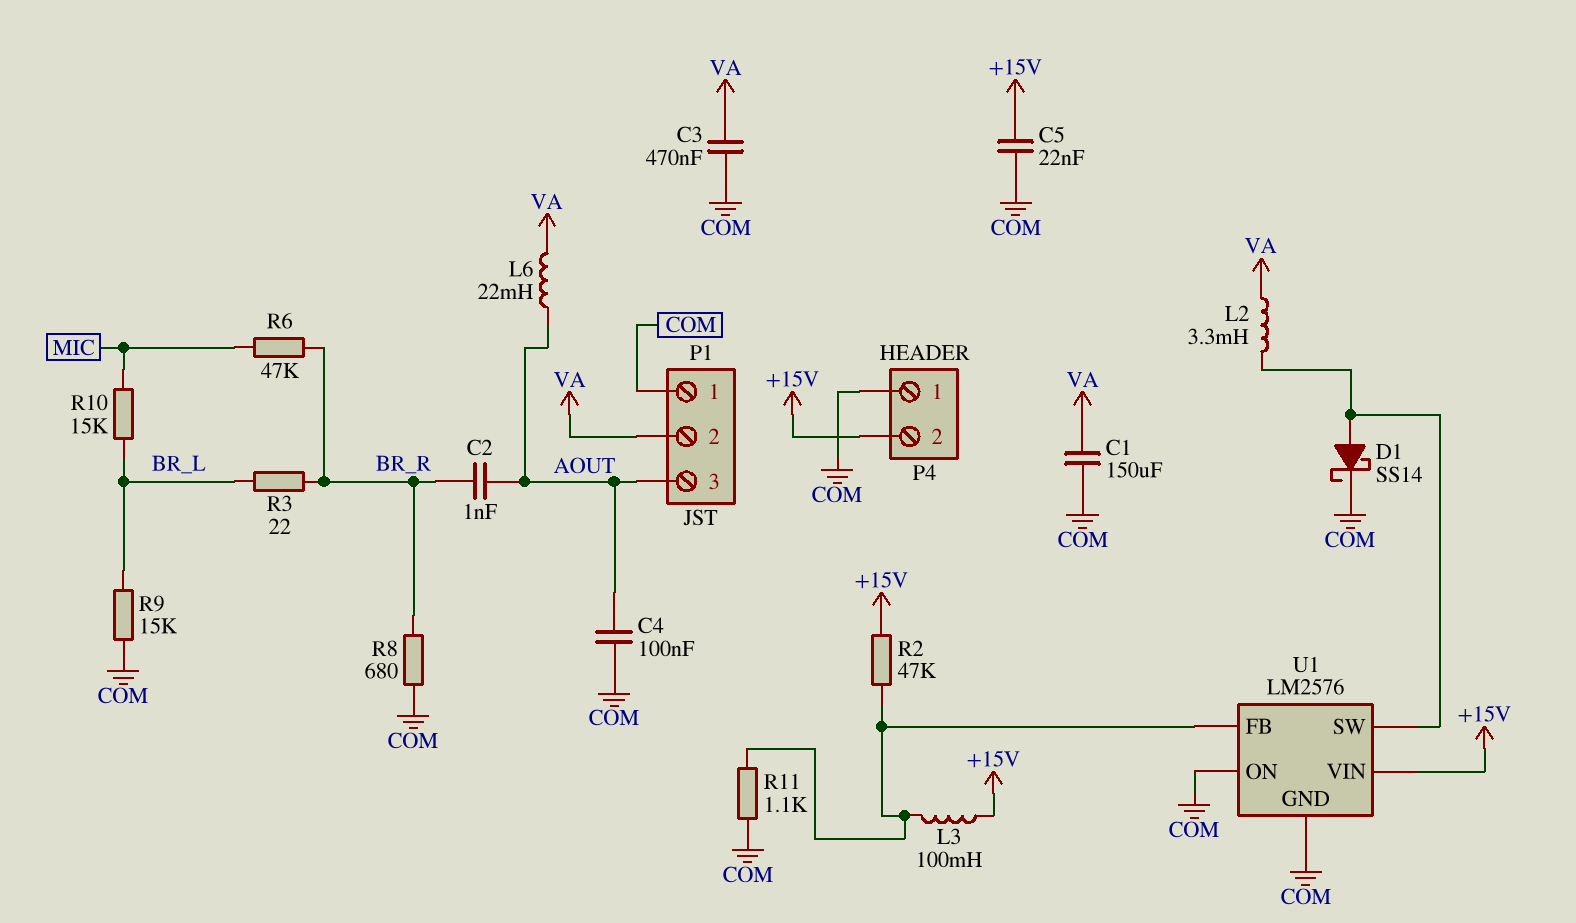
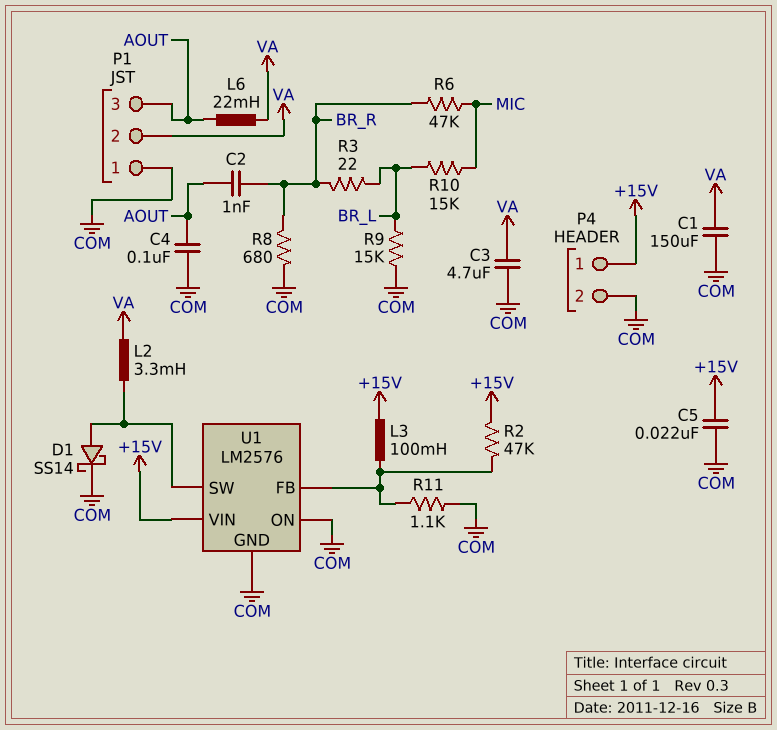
C3: 470nF (COM, VA) -> 4.7uF (COM, VA)
P4 pin 1: COM -> +15V
P4 pin 2: +15V -> COM

